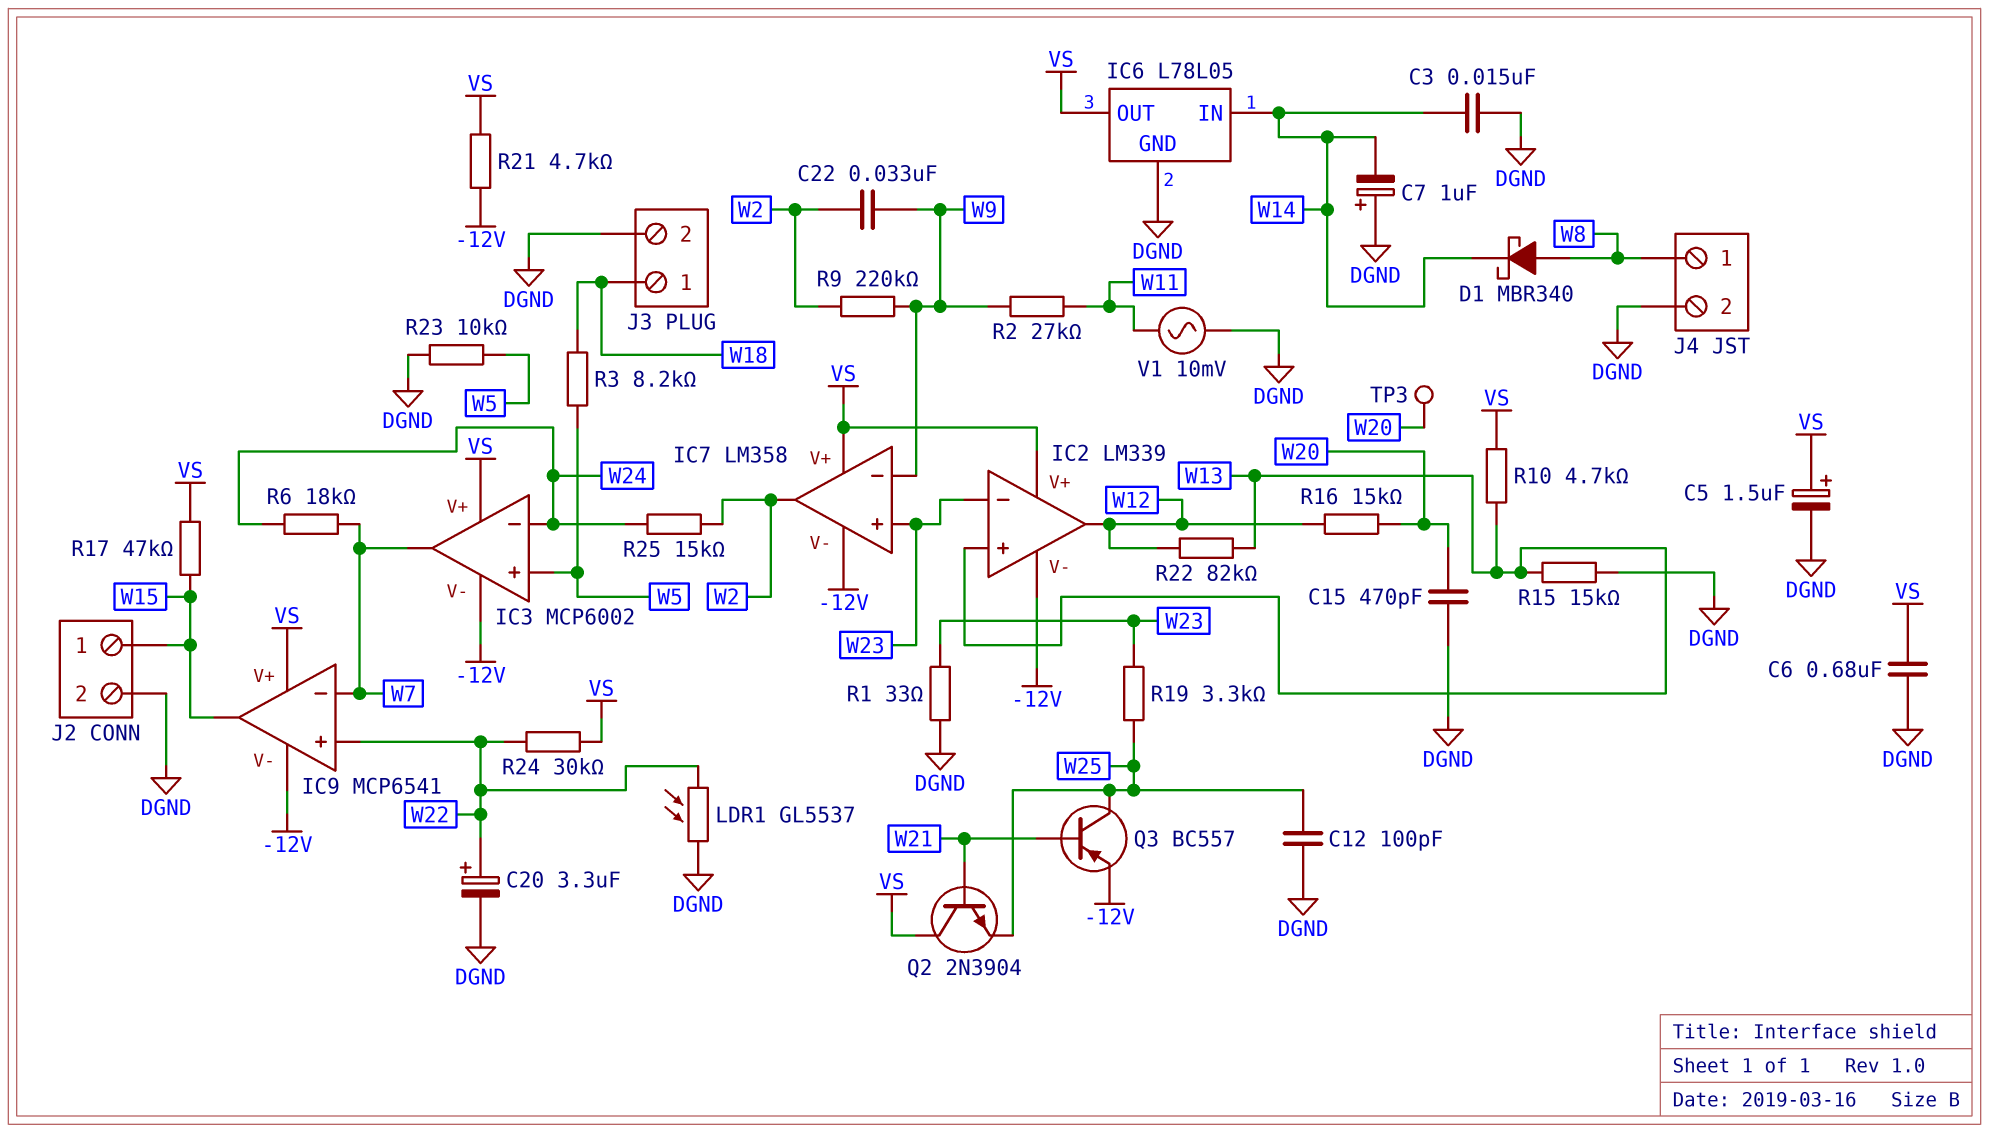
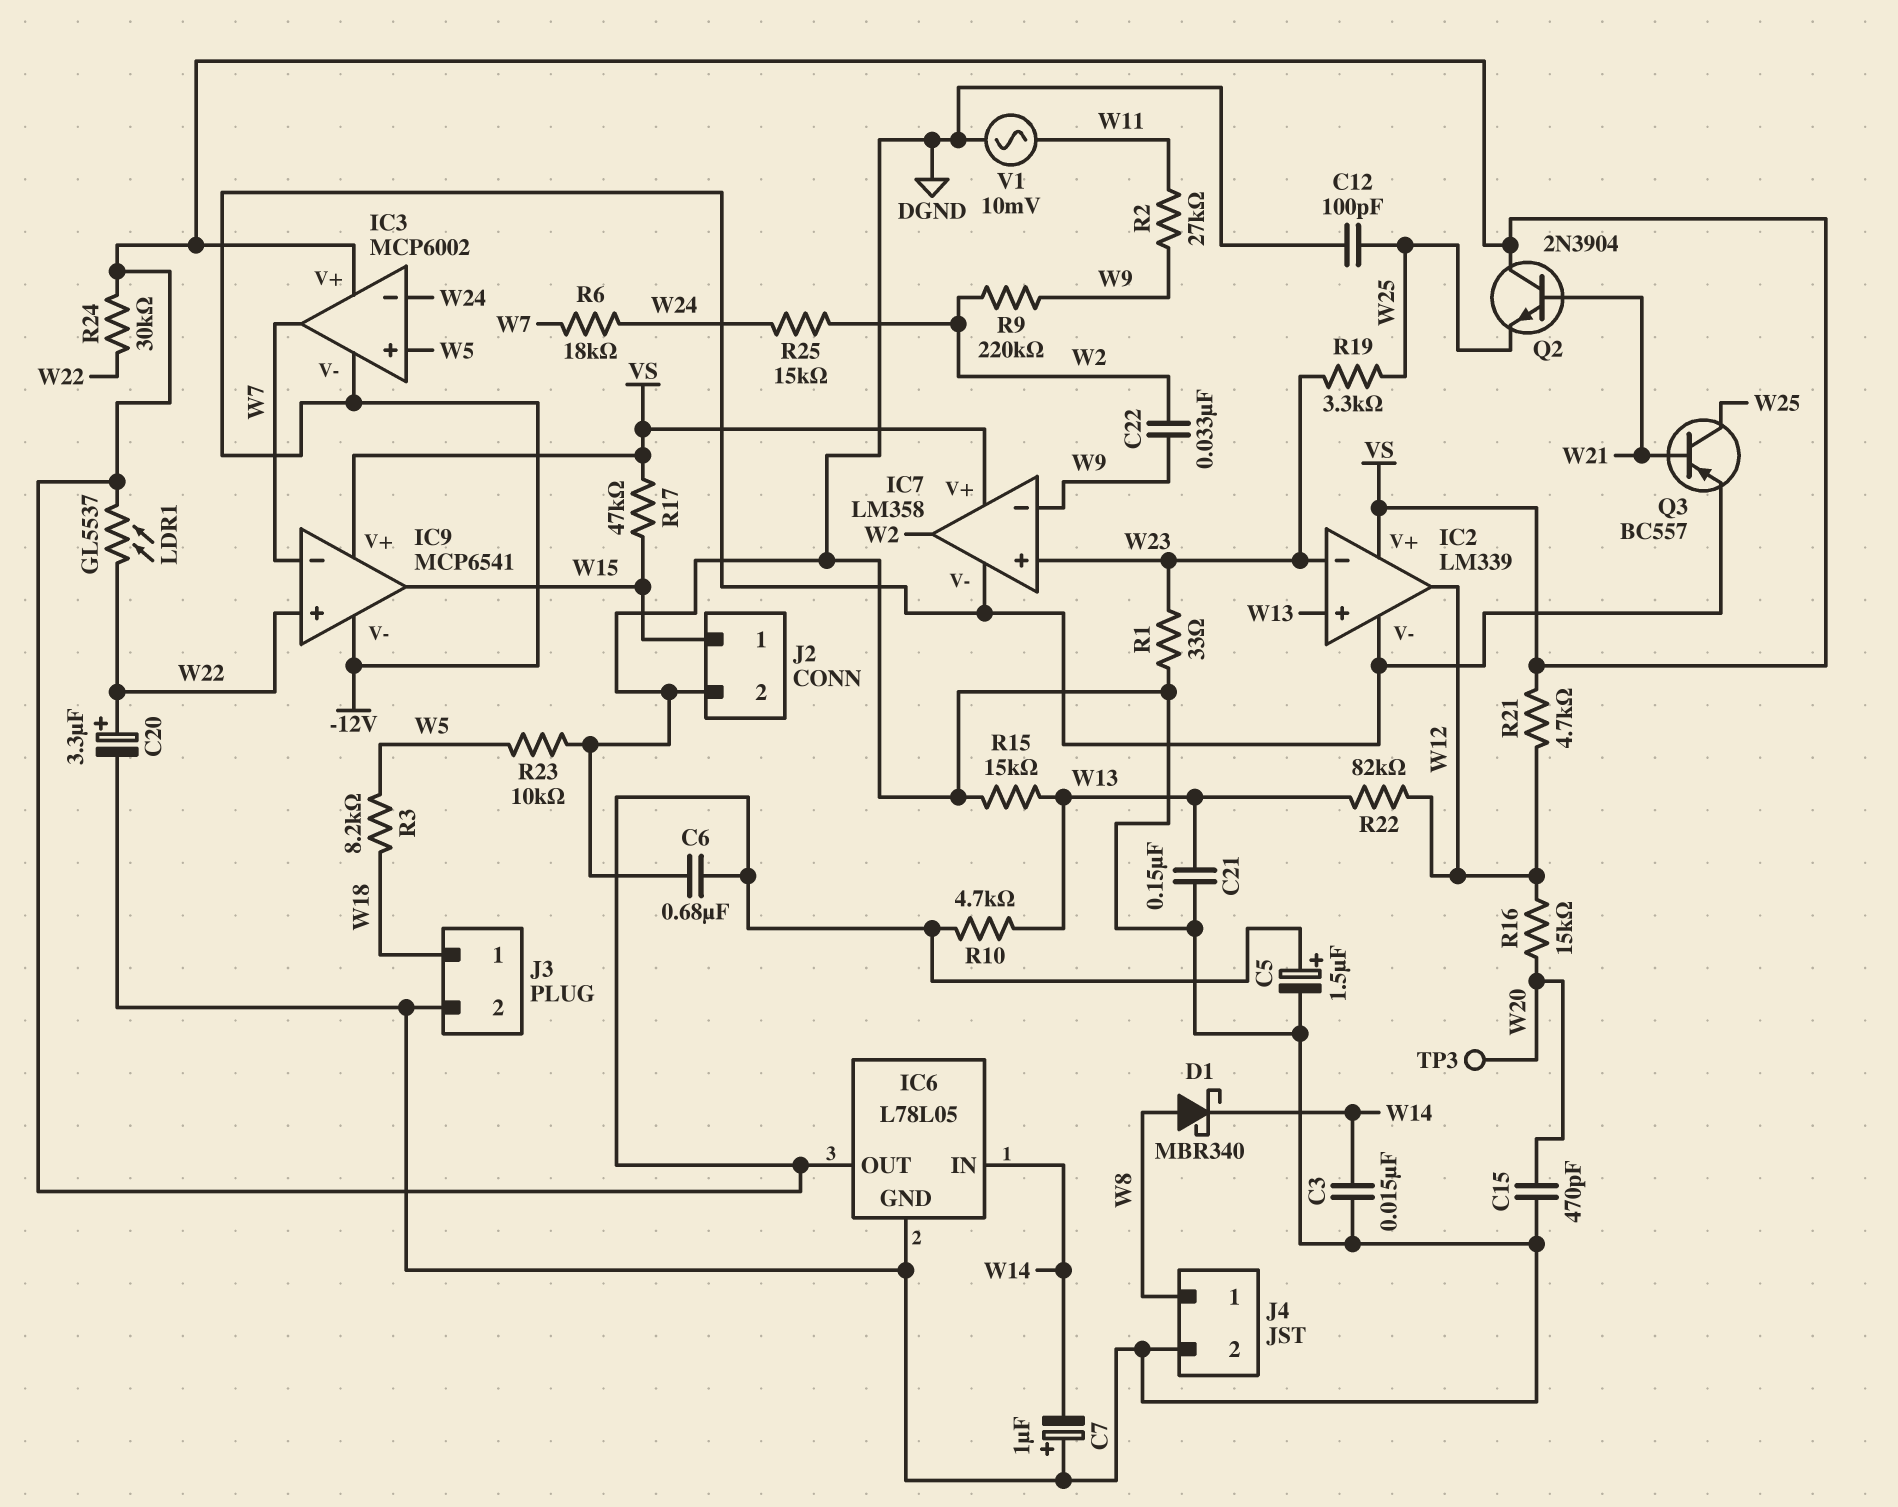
C21: none -> 150nF (DGND, W13)
LDR1: GL5537 (DGND, W22) -> GL5537 (VS, W22)
R21: 4.7k (-12V, VS) -> 4.7k (VS, W12)

